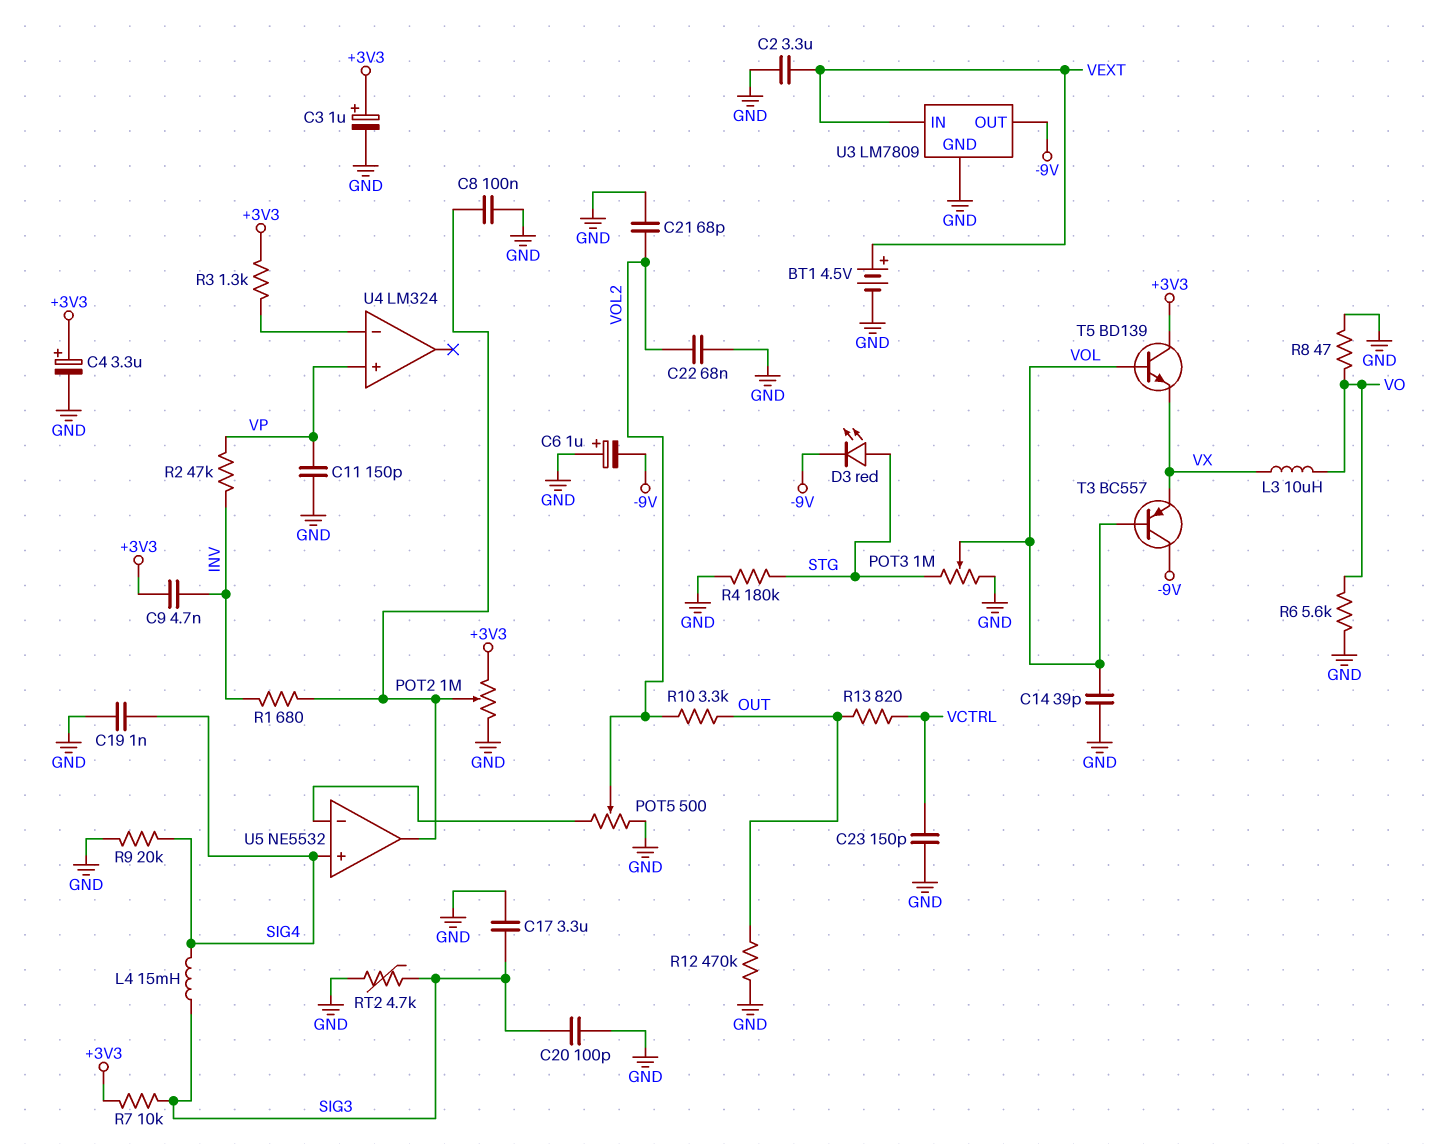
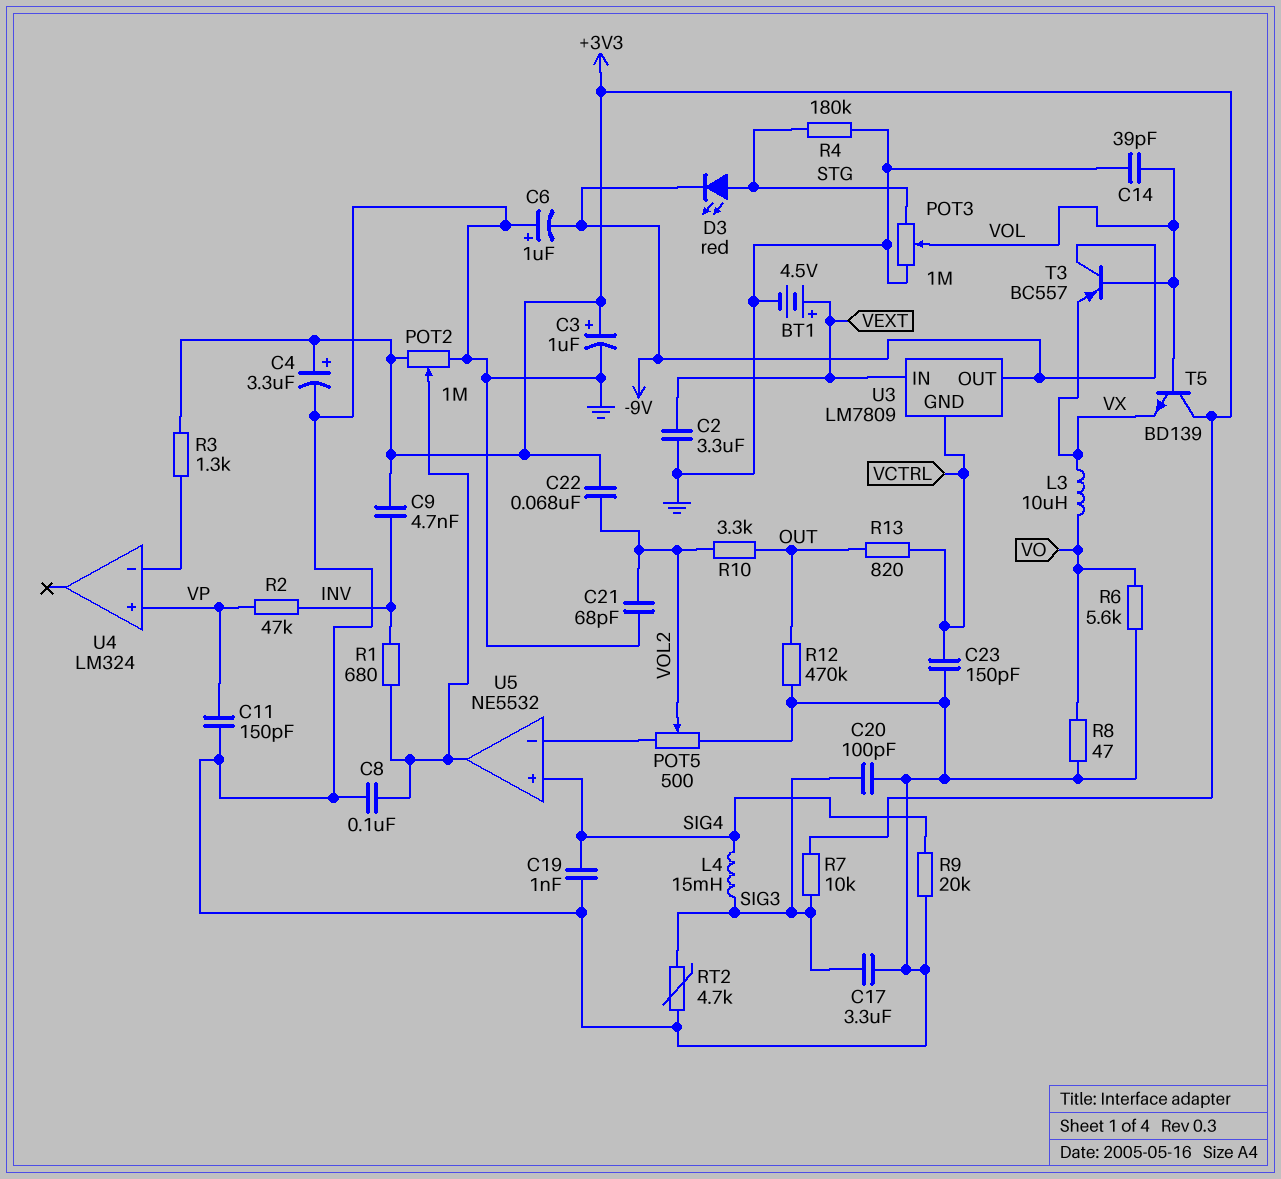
C22: 68nF (GND, VOL2) -> 68nF (+3V3, VOL2)
U3 pin GND: GND -> VCTRL

